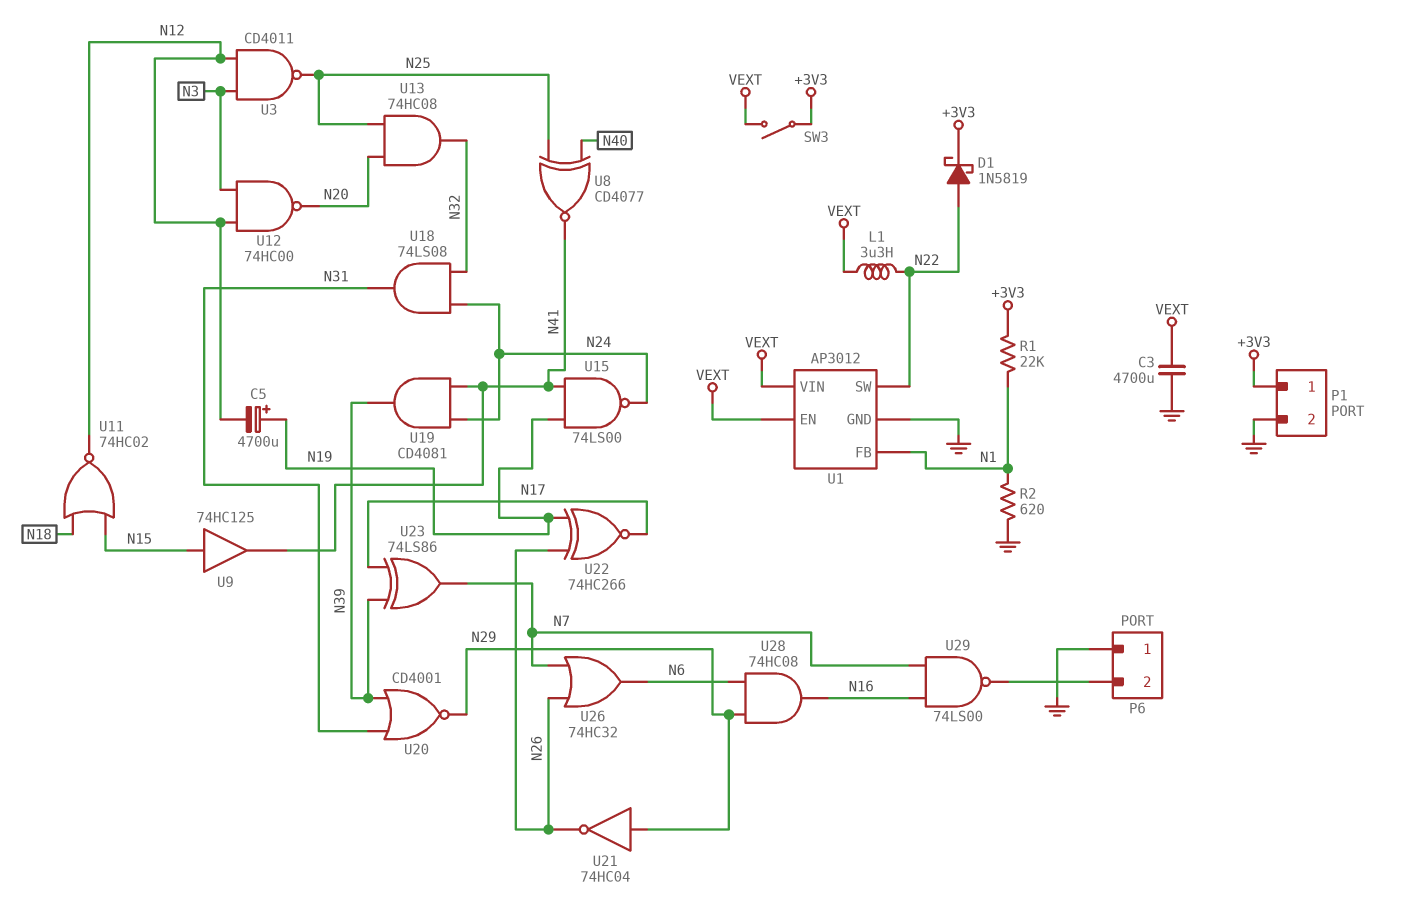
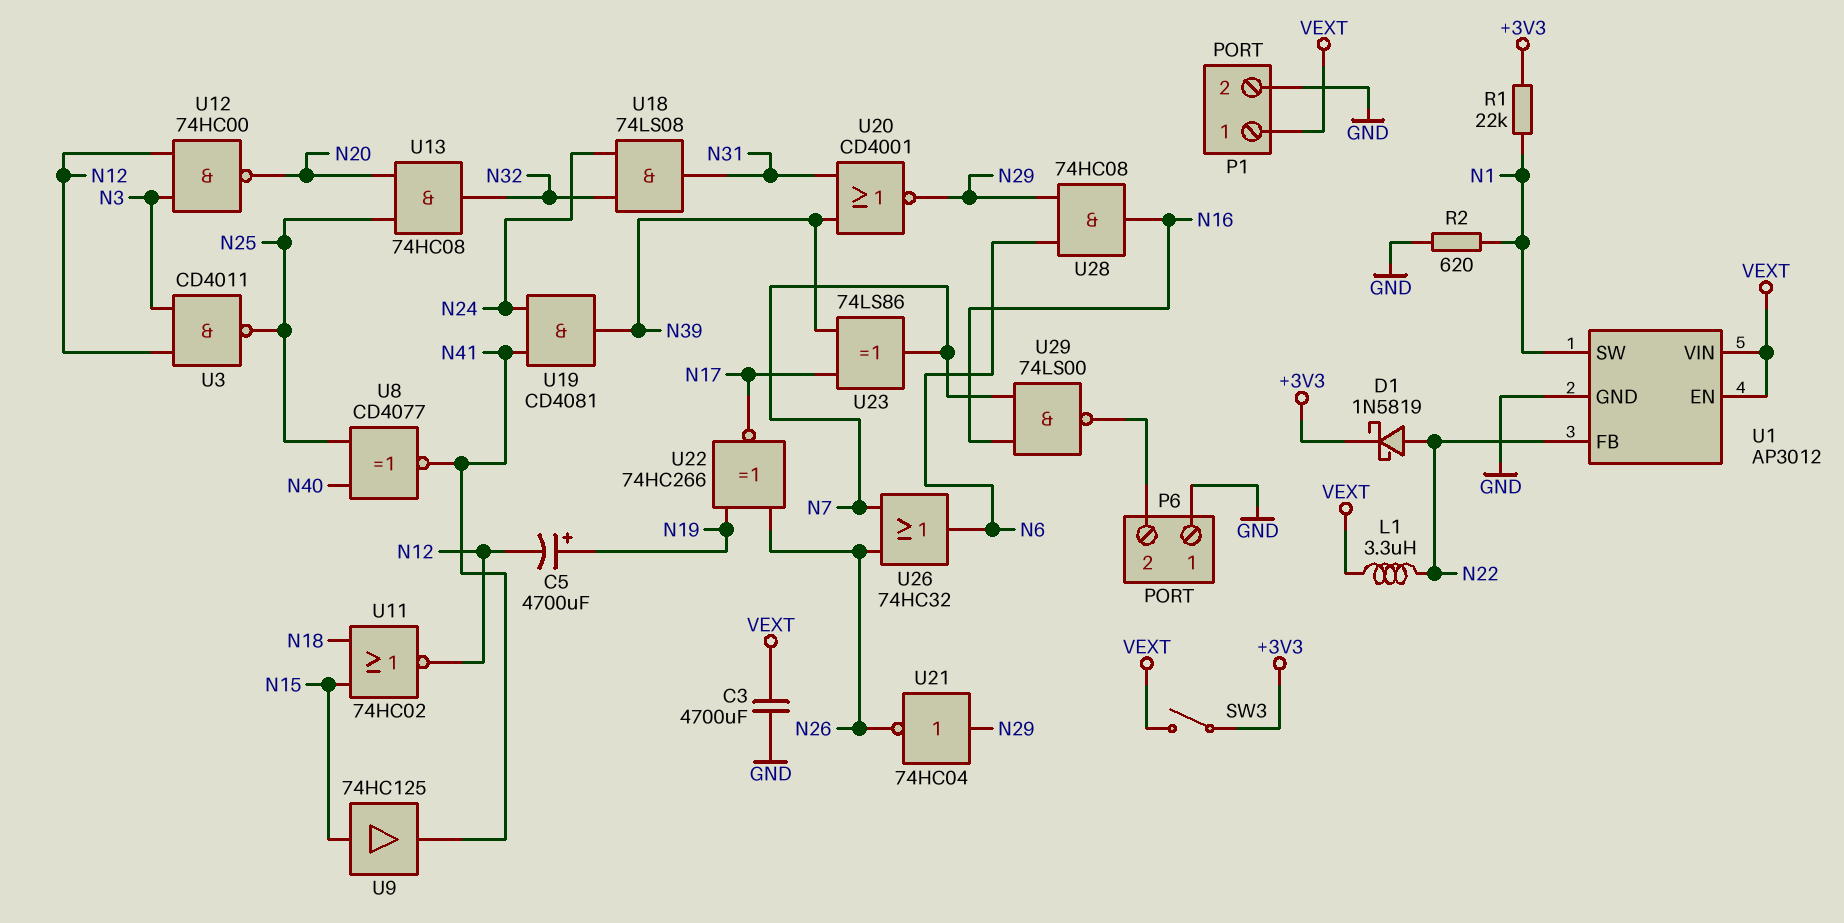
P1 pin 1: +3V3 -> VEXT
U1 pin FB: N1 -> N22
U1 pin SW: N22 -> N1
U15: NAND 74LS00 (in N19, in N41, out N24) -> none

